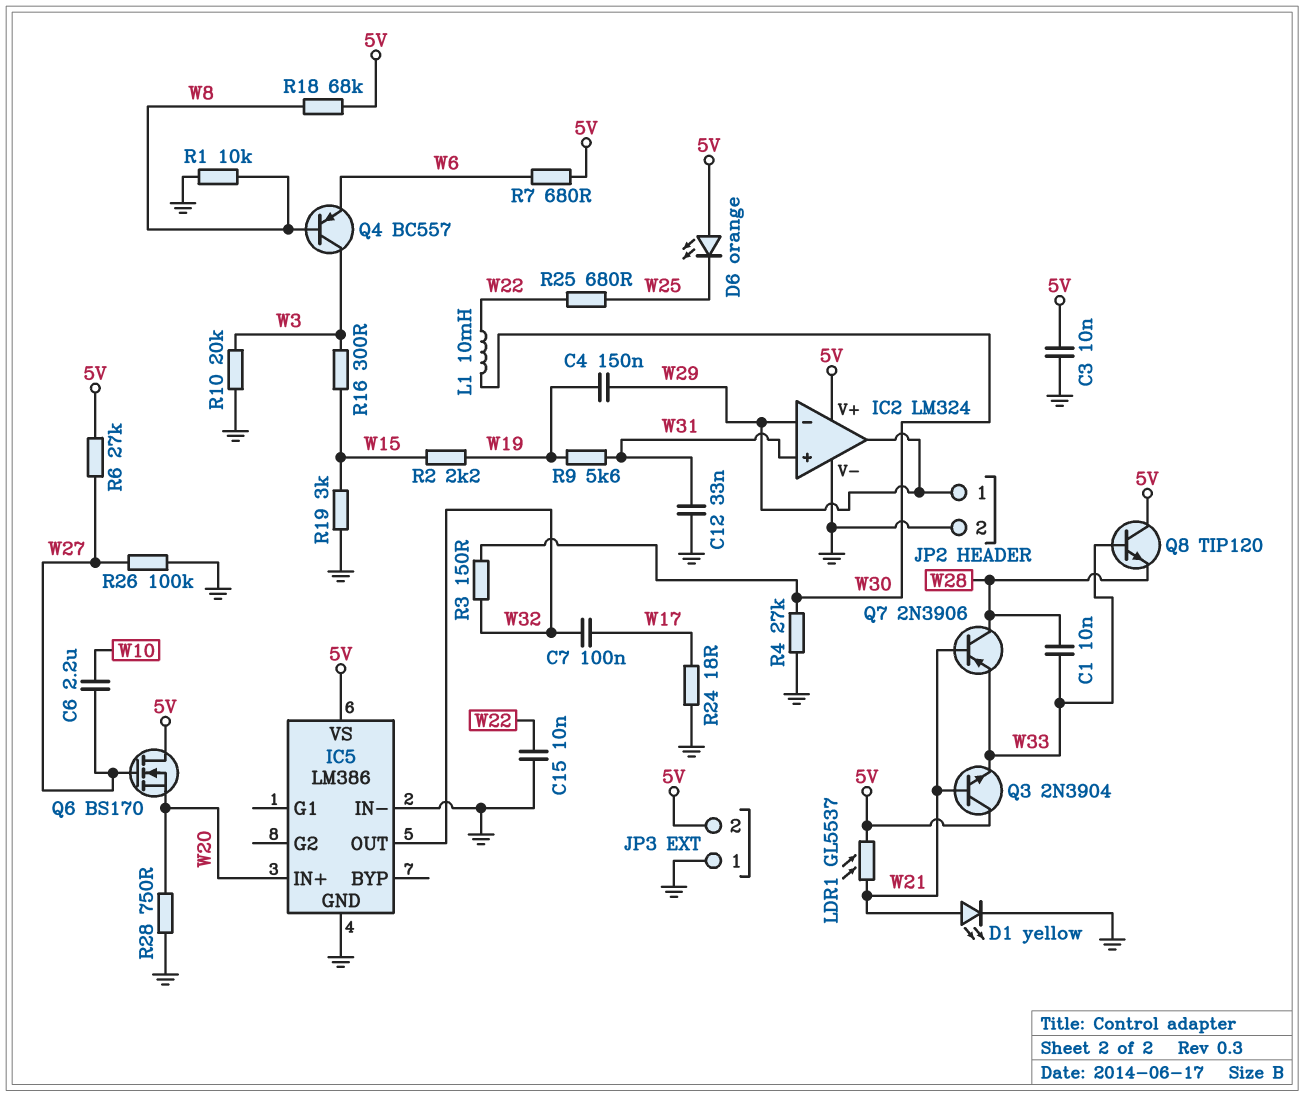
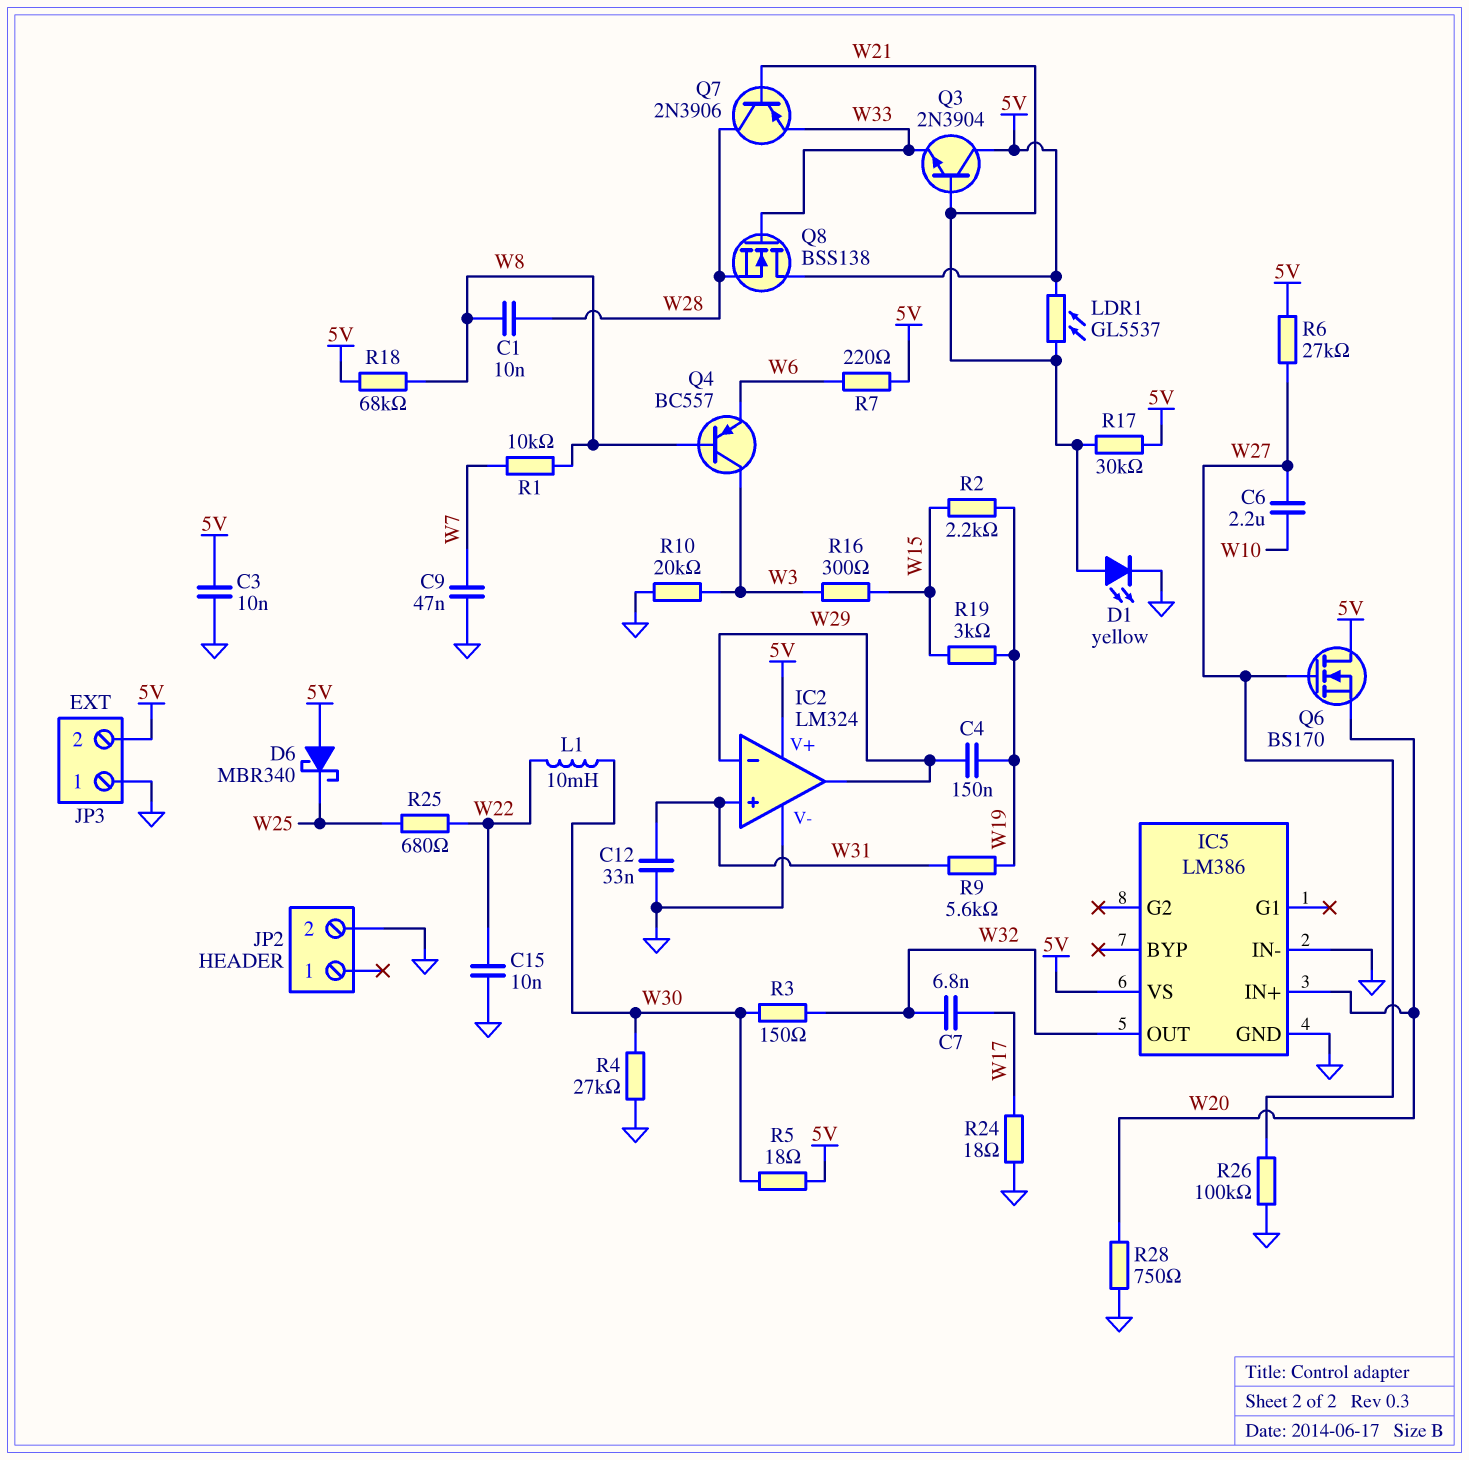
C1: 10nF (W28, W33) -> 10nF (W8, W28)
C7: 100nF (W17, W32) -> 6.8nF (W17, W32)
C9: none -> 47nF (GND, W7)
D6: LED orange (A 5V, K W25) -> schottky MBR340 (A 5V, K W25)
JP2 pin 1: W29 -> none
Q8: NPN TIP120 (B W33, C 5V, E W28) -> NMOS BSS138 (G W33, D 5V, S W28)
R1: 10k (GND, W8) -> 10k (W7, W8)
R5: none -> 18 (5V, W30)
R7: 680 (5V, W6) -> 220 (5V, W6)
R17: none -> 30k (5V, W21)
R19: 3k (GND, W15) -> 3k (W15, W19)

